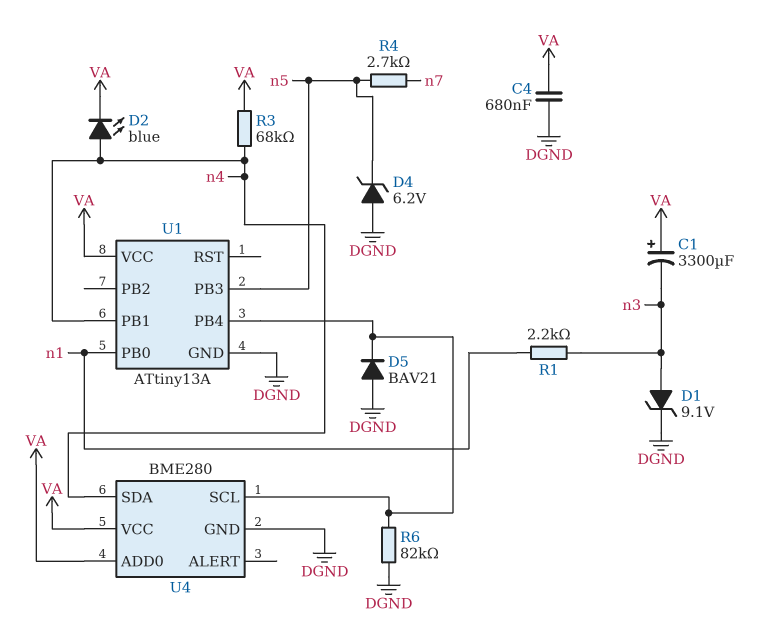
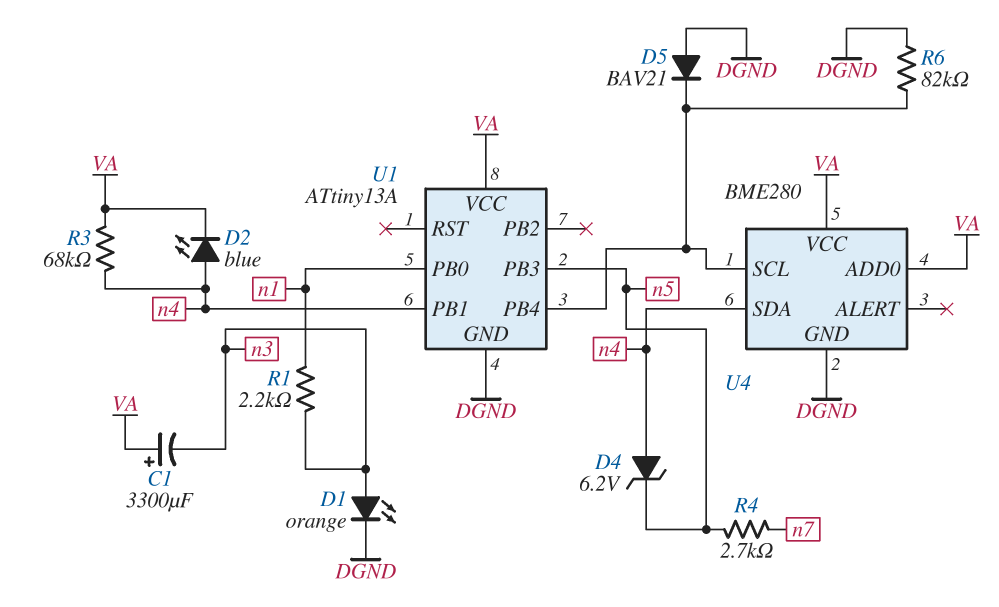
C4: 680nF (DGND, VA) -> none
D1: zener 9.1V (A n3, K DGND) -> LED orange (A n3, K DGND)
D4: zener 6.2V (A DGND, K n5) -> zener 6.2V (A n4, K n5)

